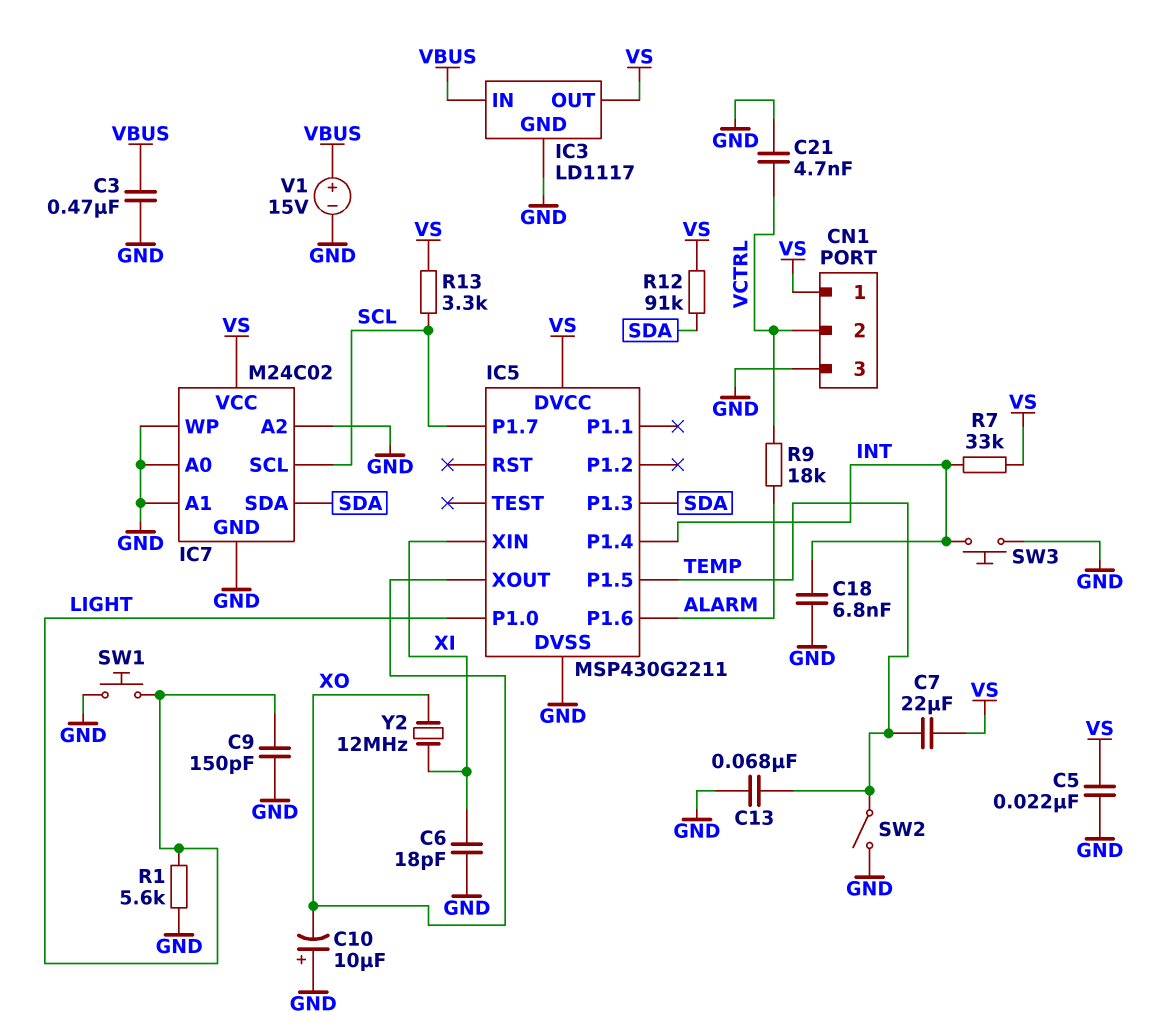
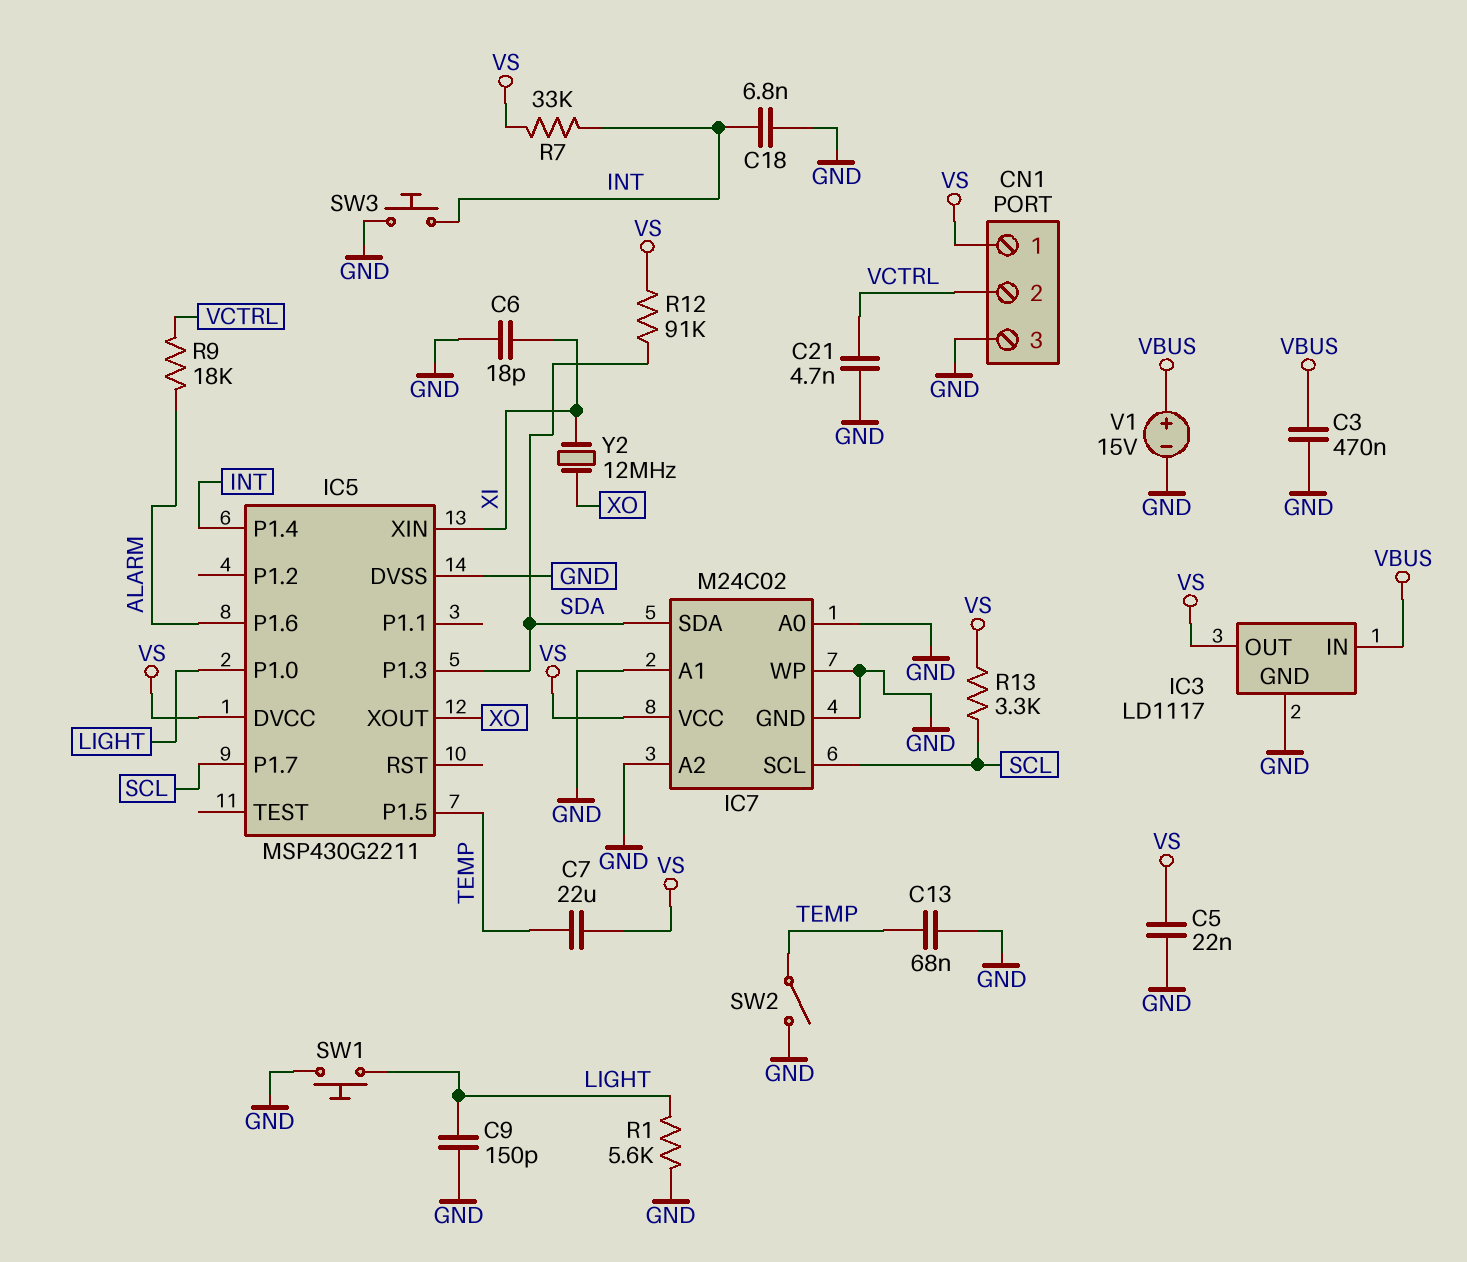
C10: 10uF (plus GND, minus XO) -> none

